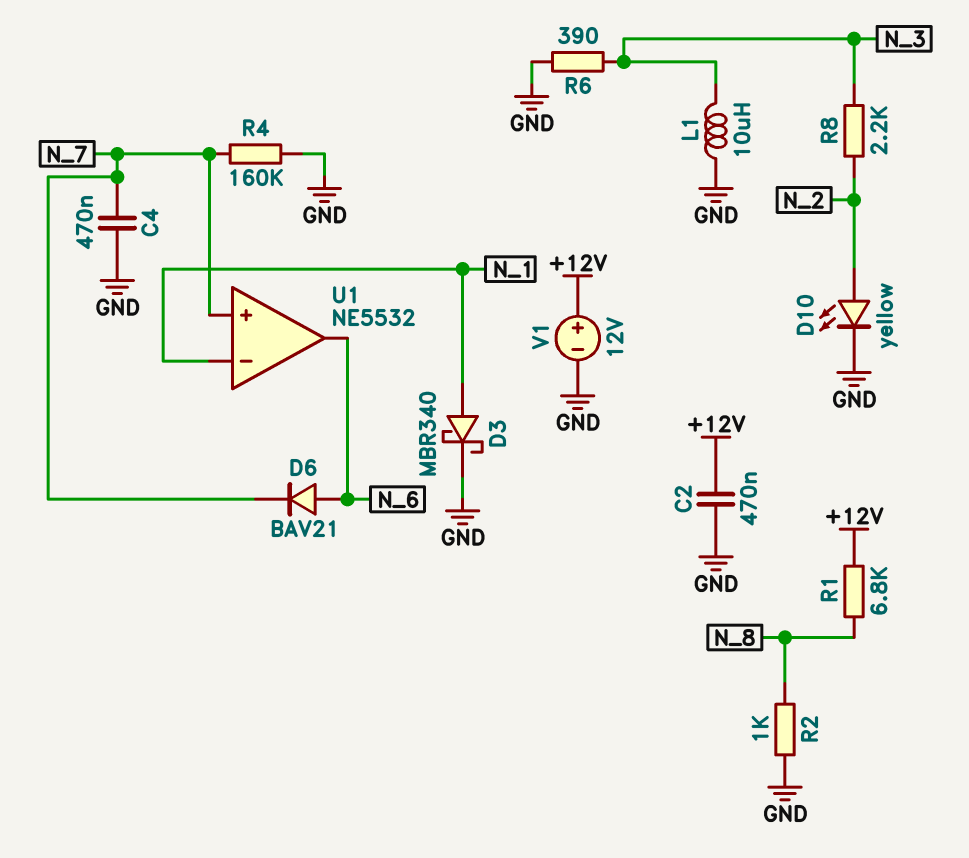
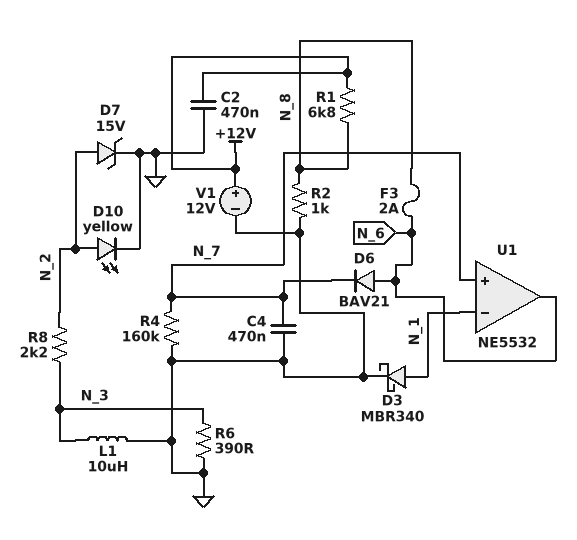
D7: none -> zener 15V (A N_2, K GND)
F3: none -> 2A (N_6, N_8)

